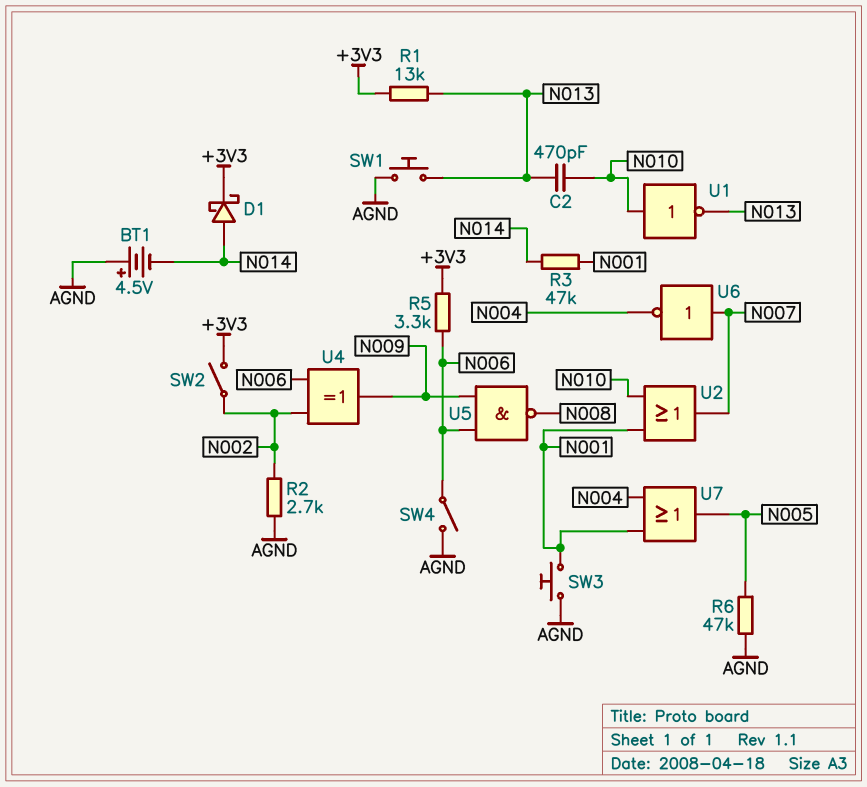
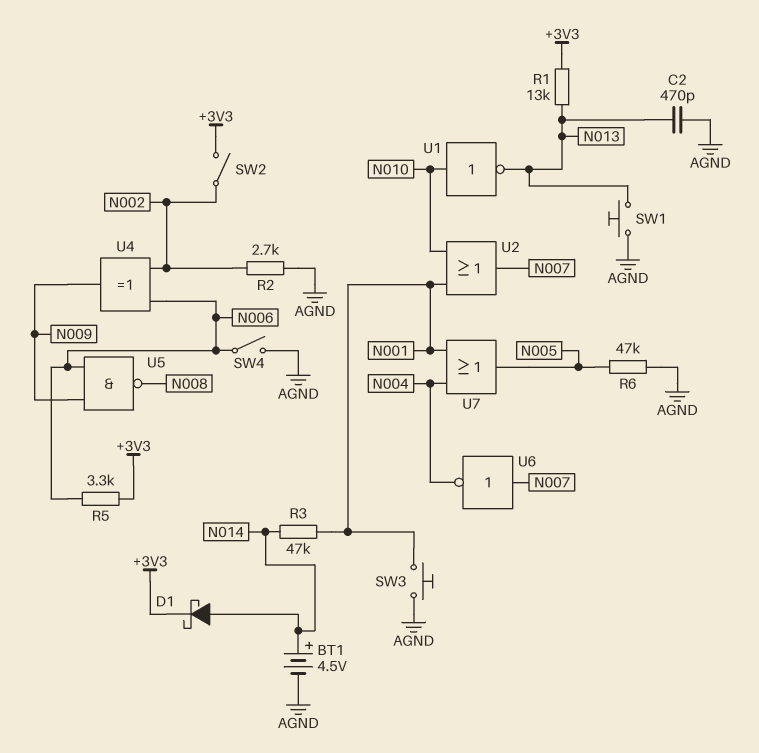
BT1: 4.5V (plus AGND, minus N014) -> 4.5V (plus N014, minus AGND)
C2: 470pF (N010, N013) -> 470pF (AGND, N013)

